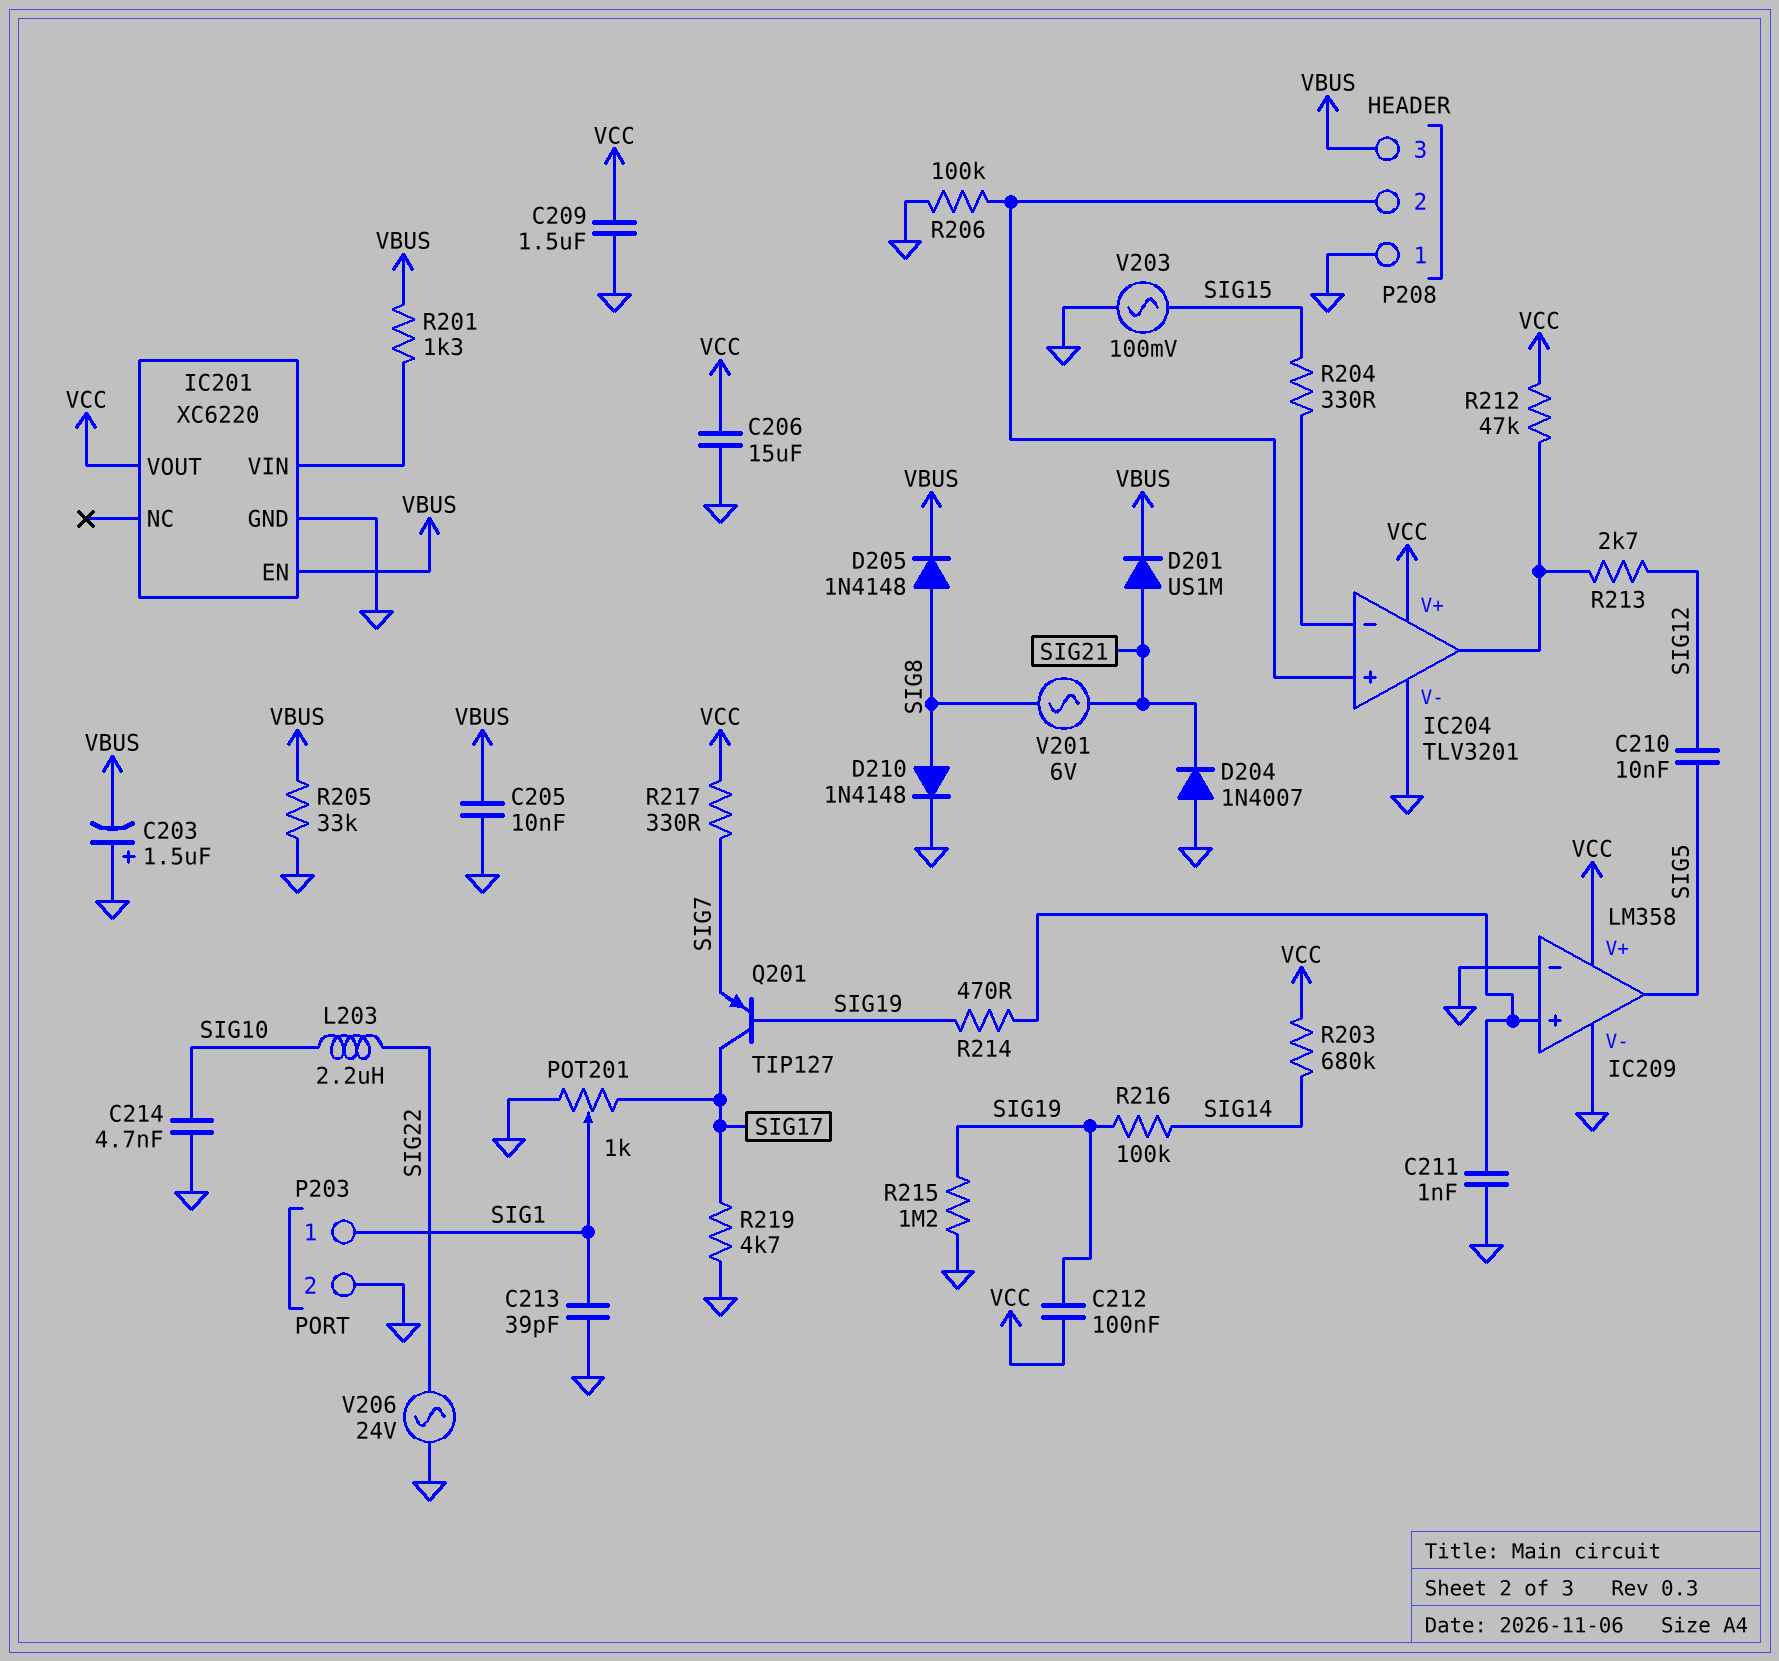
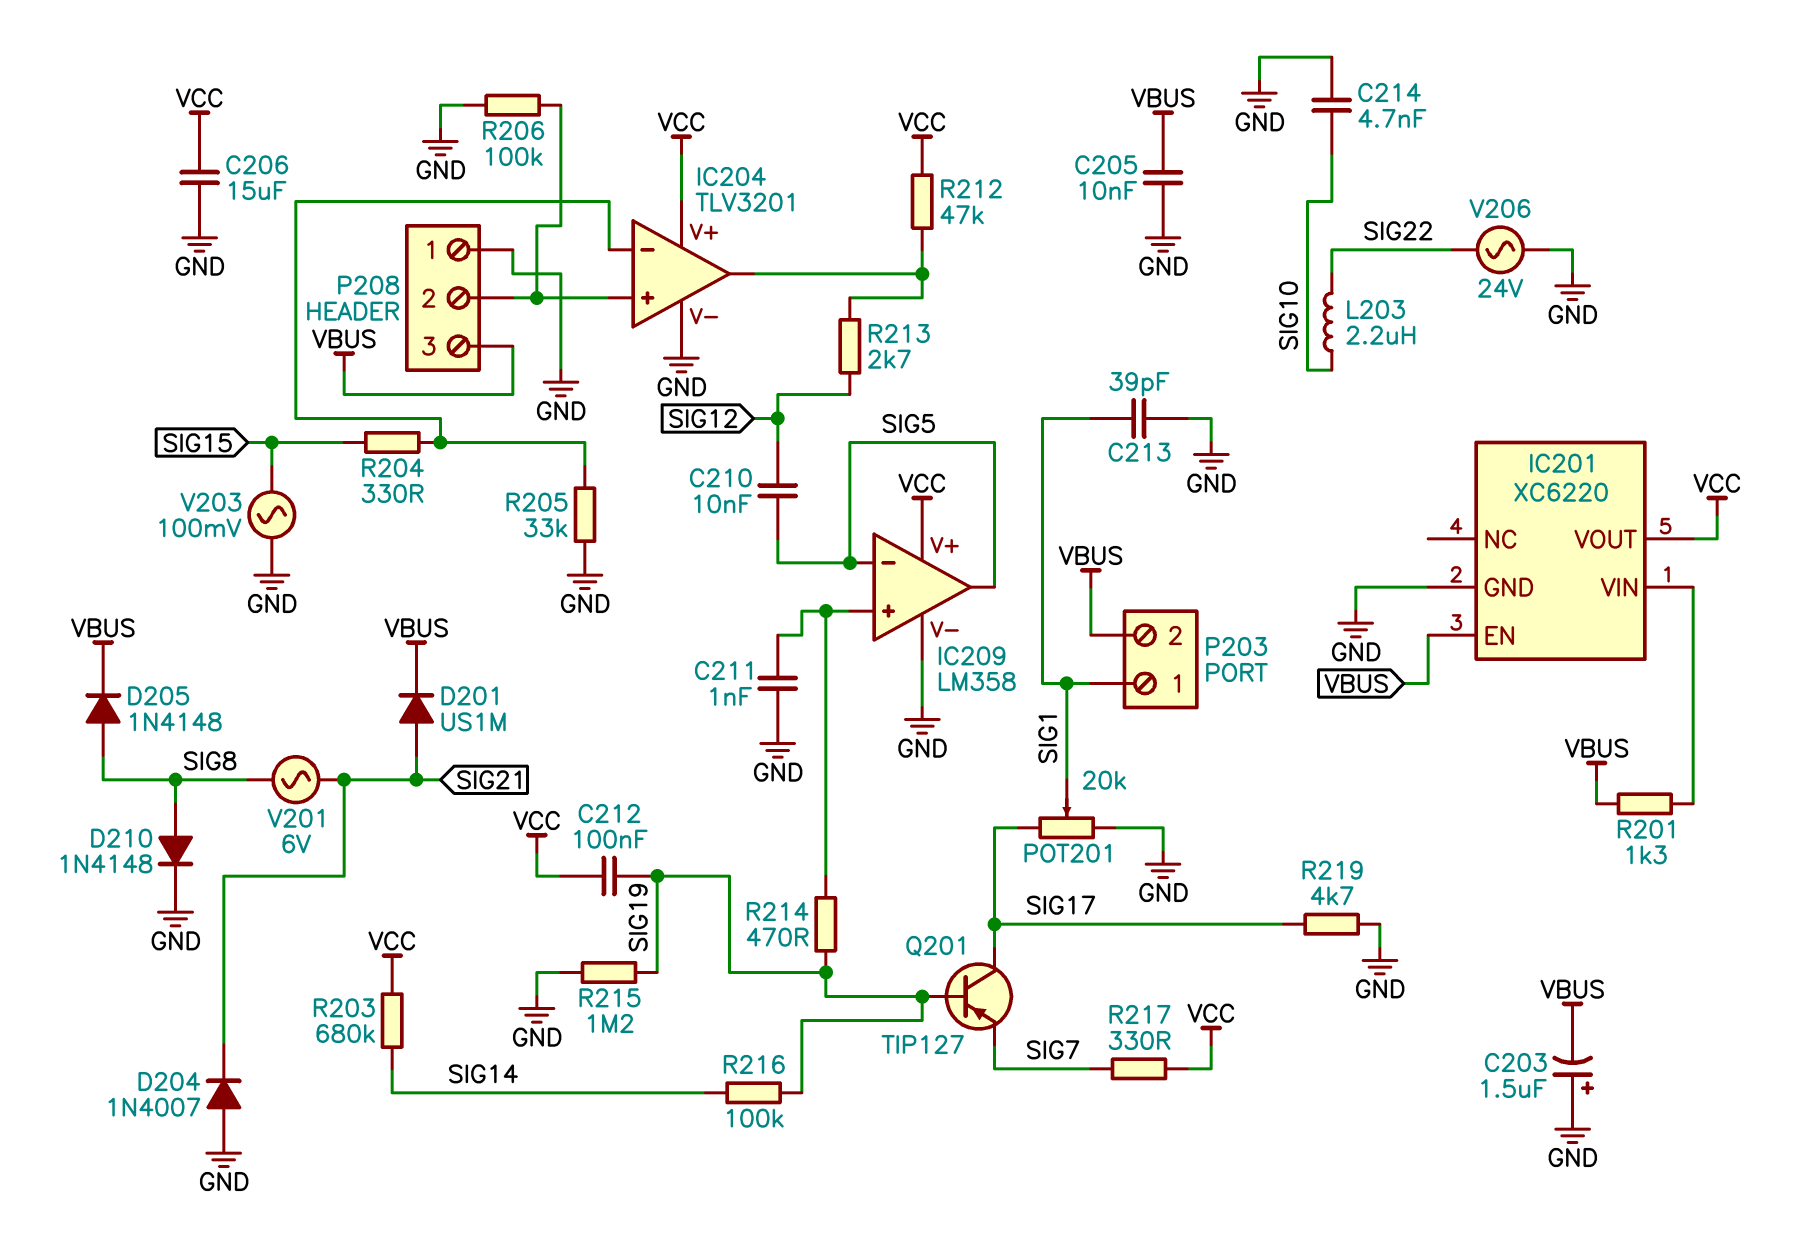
C209: 1.5uF (GND, VCC) -> none
IC209 pin in-: GND -> SIG5
P203 pin 2: GND -> VBUS
POT201: 1k (GND, SIG17, wiper SIG1) -> 20k (GND, SIG17, wiper SIG1)
R205: 33k (GND, VBUS) -> 33k (GND, IC204/in-)

